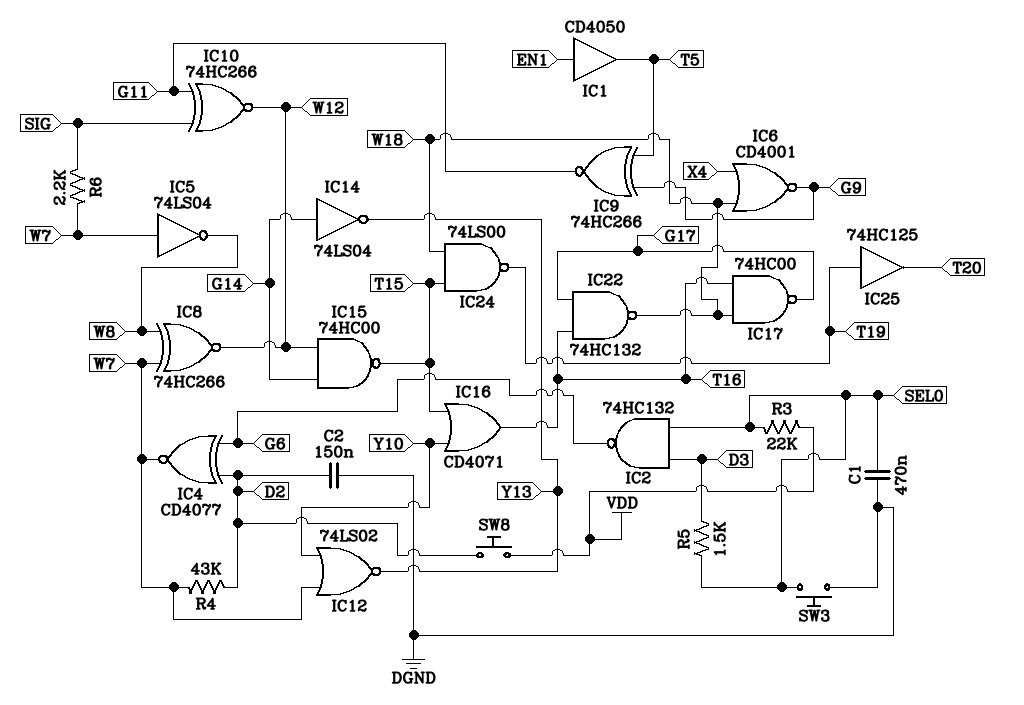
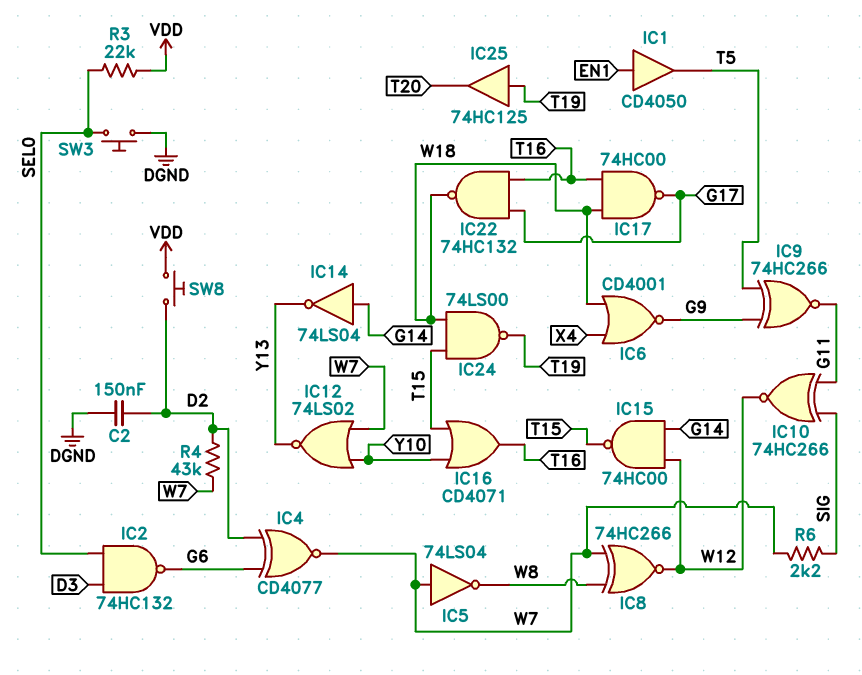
C1: 470nF (DGND, SEL0) -> none
R5: 1.5k (D3, SEL0) -> none

